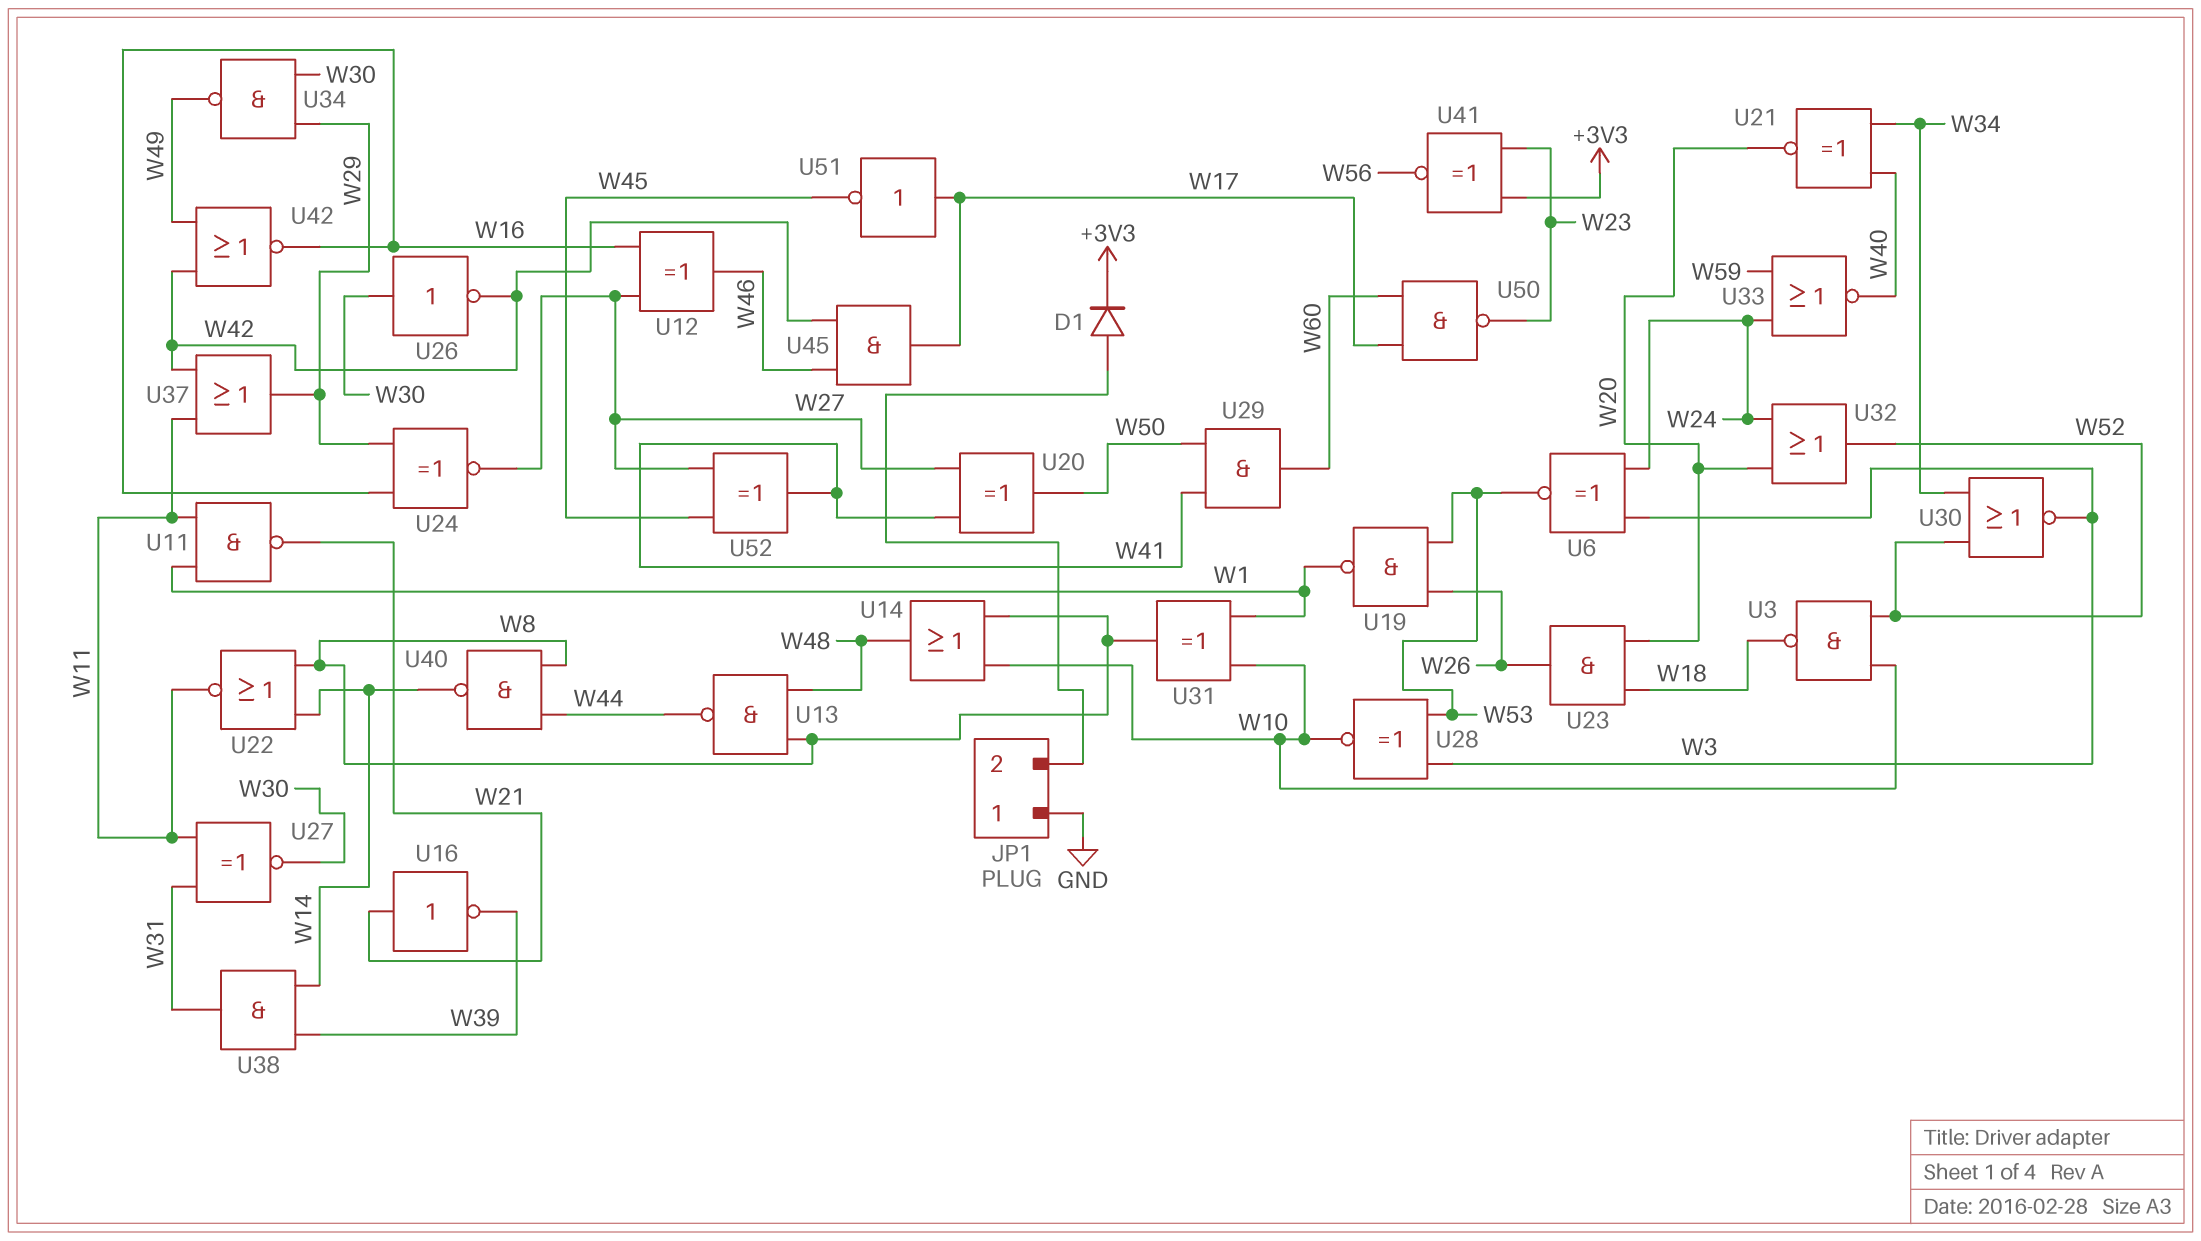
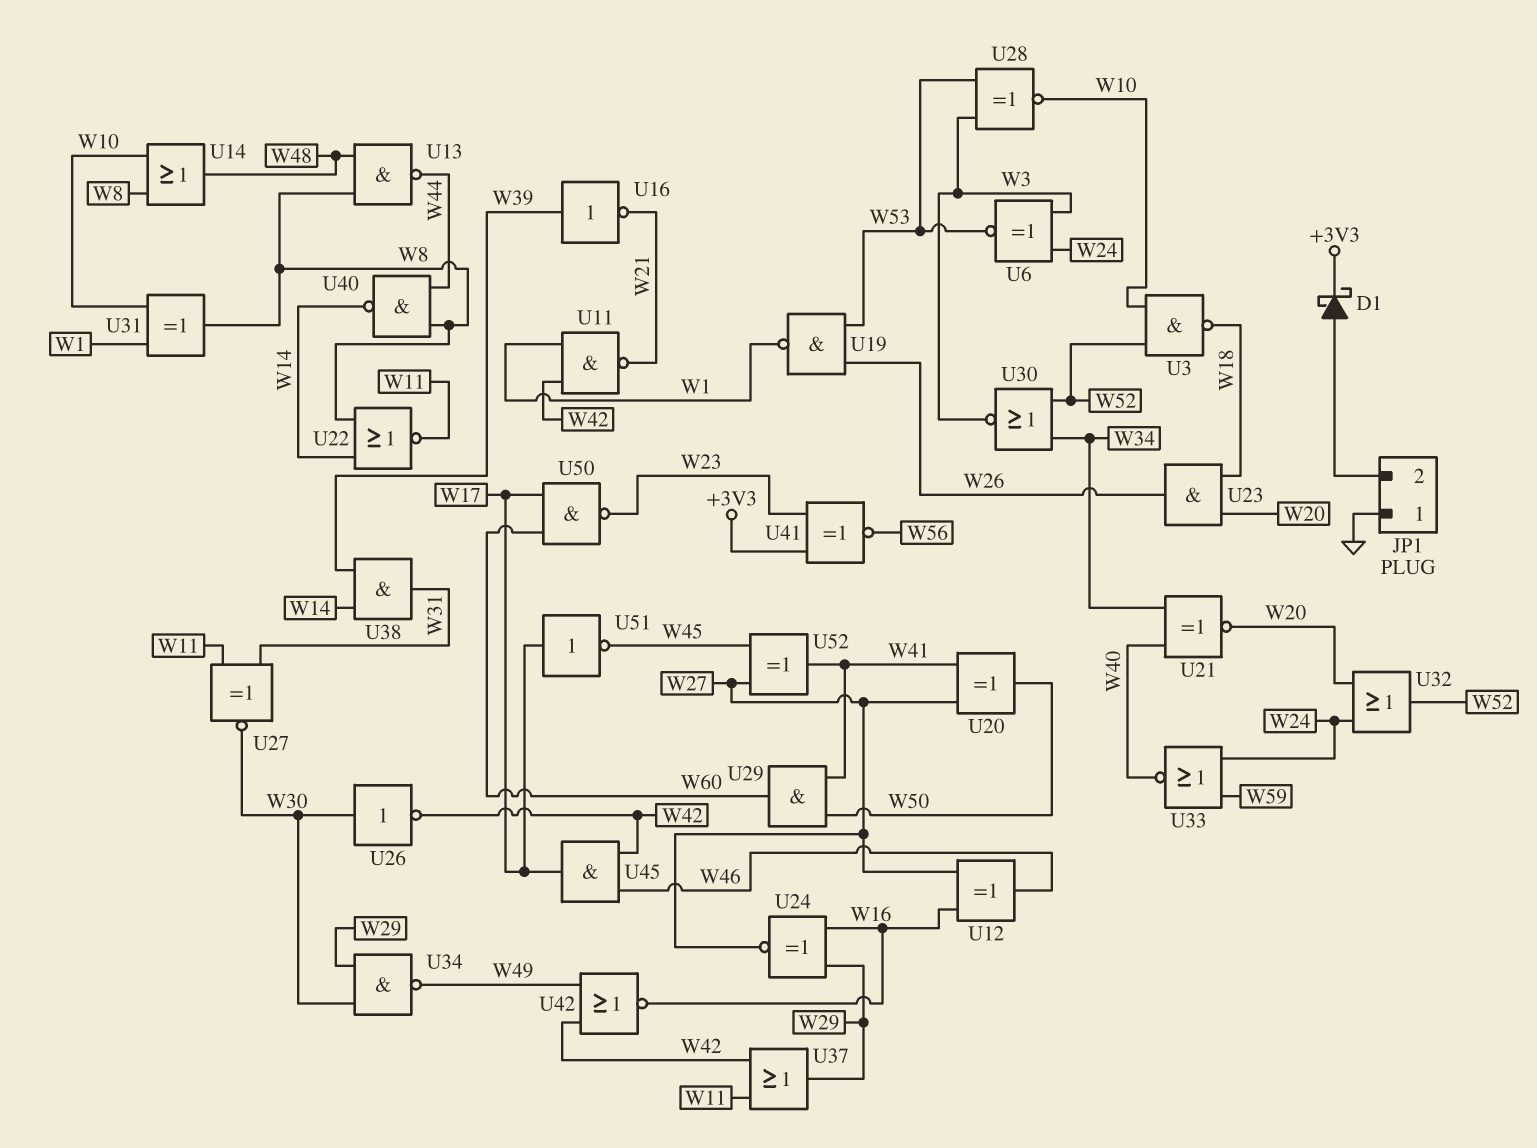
D1: diode (A JP1/2, K +3V3) -> schottky (A JP1/2, K +3V3)
U11: NAND (in W1, in W11, out W21) -> NAND (in W1, in W42, out W21)
U16: NOT (in W21, out W39) -> NOT (in W39, out W21)

